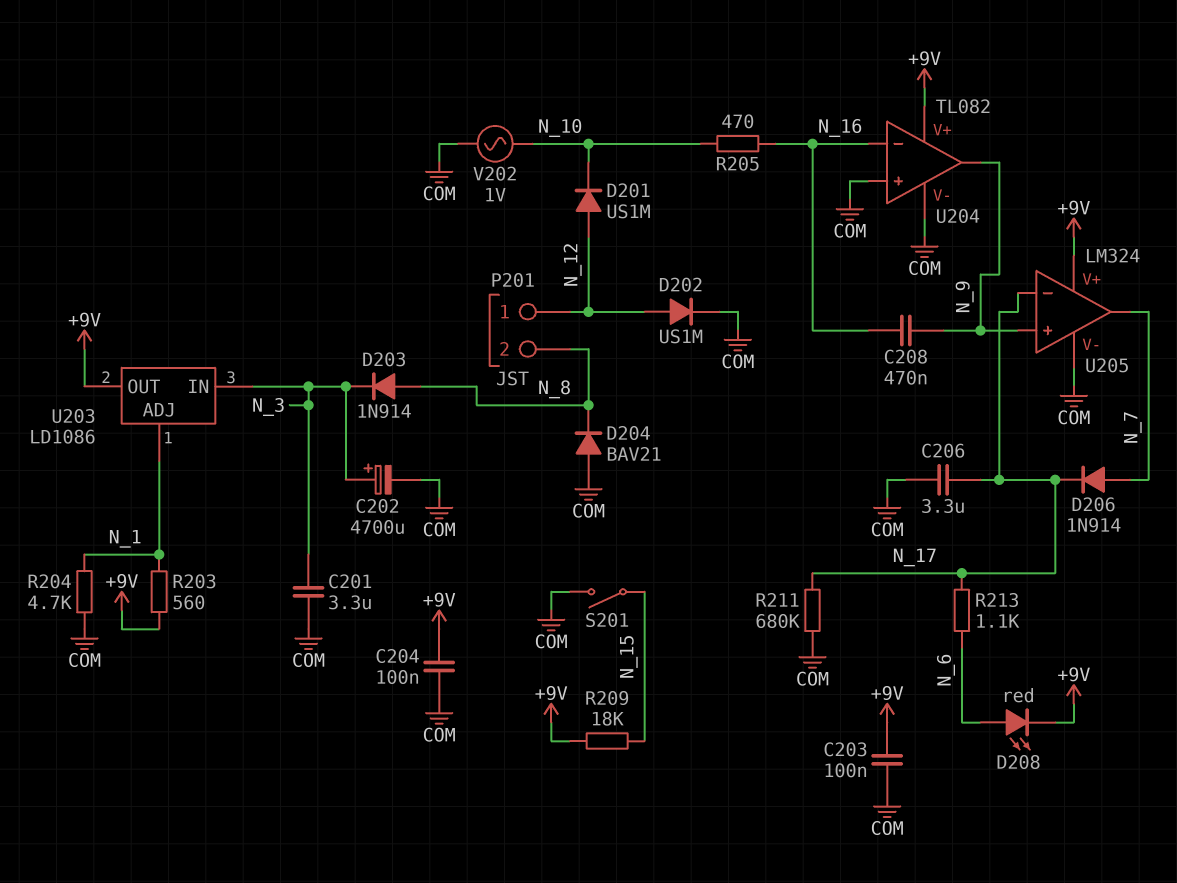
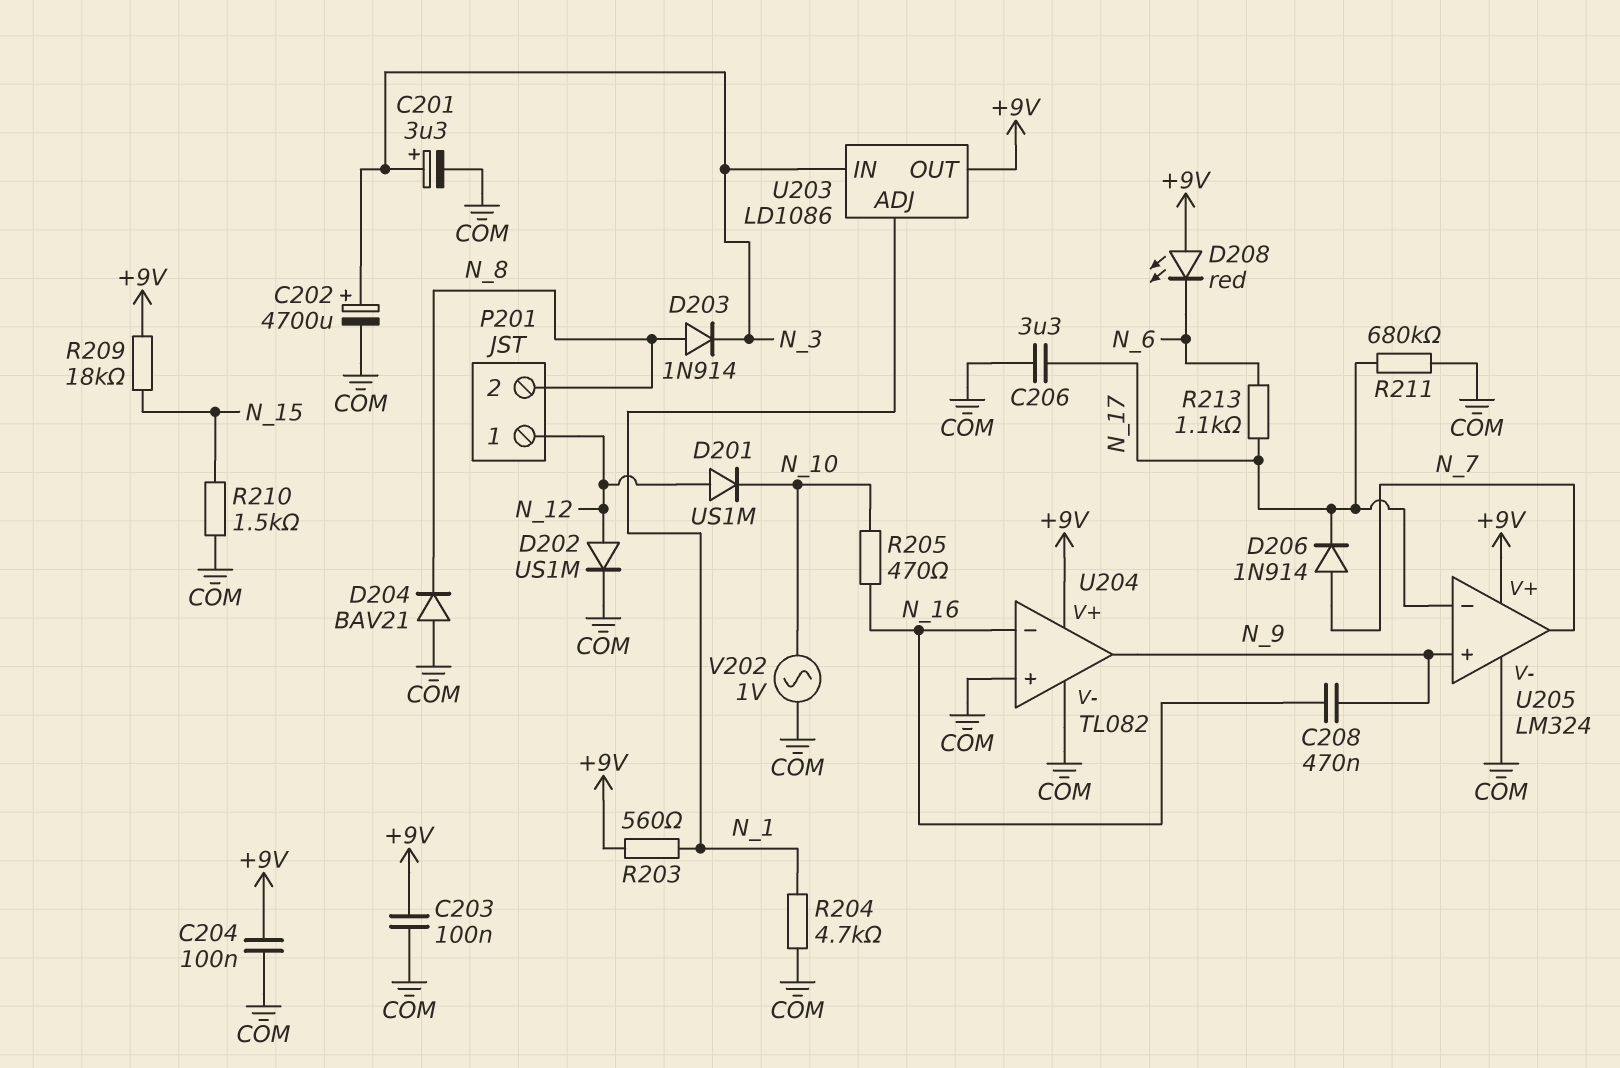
C201: 3.3uF (COM, N_3) -> 3.3uF (plus N_3, minus COM)
D208: LED red (A N_6, K +9V) -> LED red (A +9V, K N_6)
R210: none -> 1.5k (COM, N_15)
S201: switch (COM, N_15) -> none

